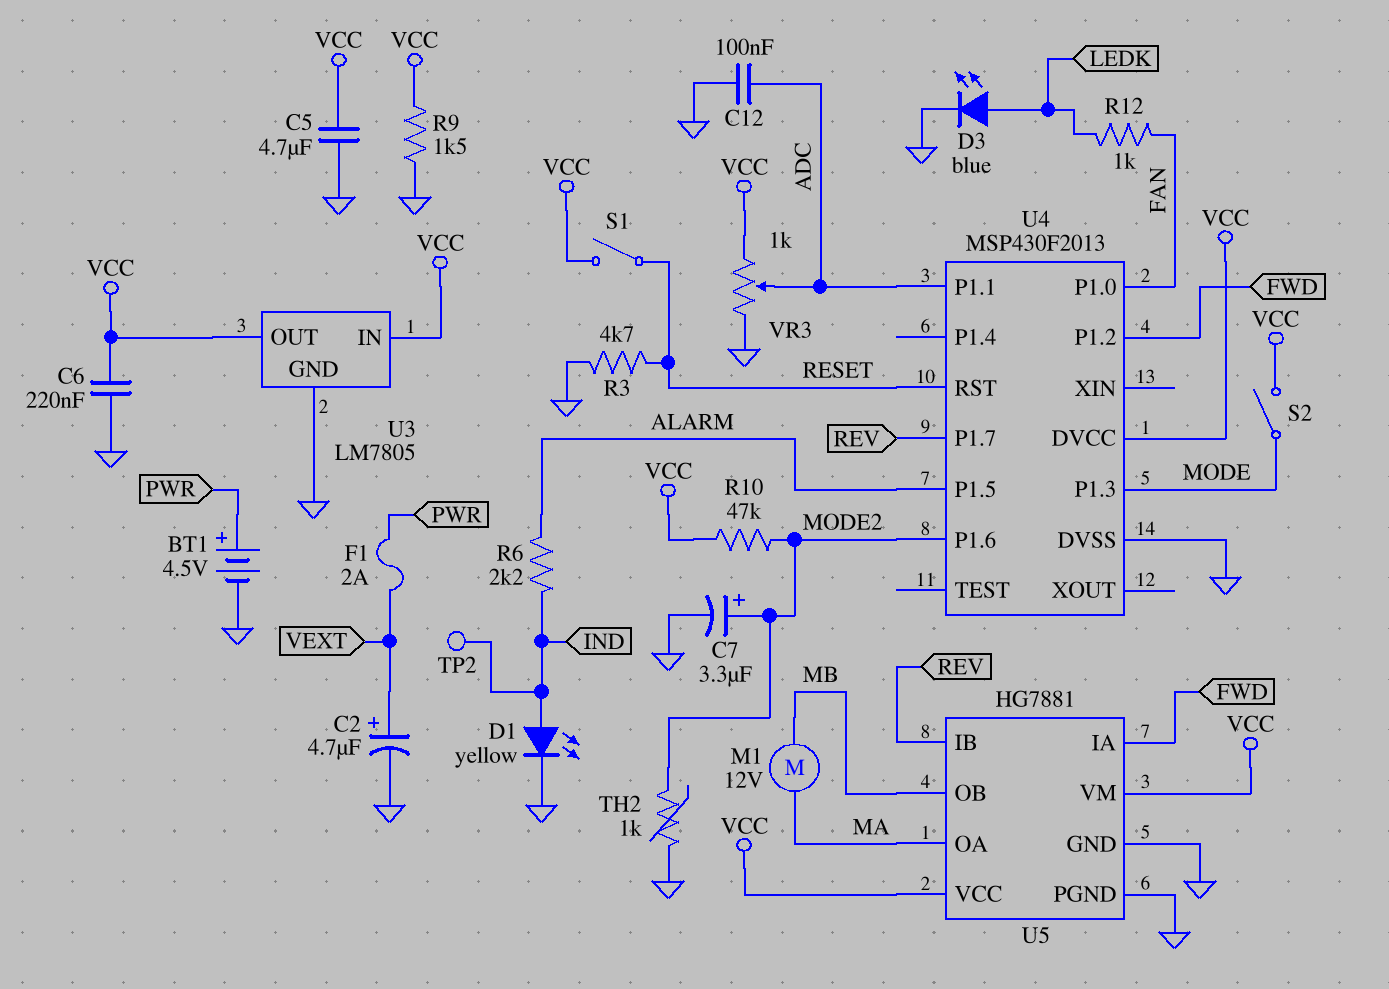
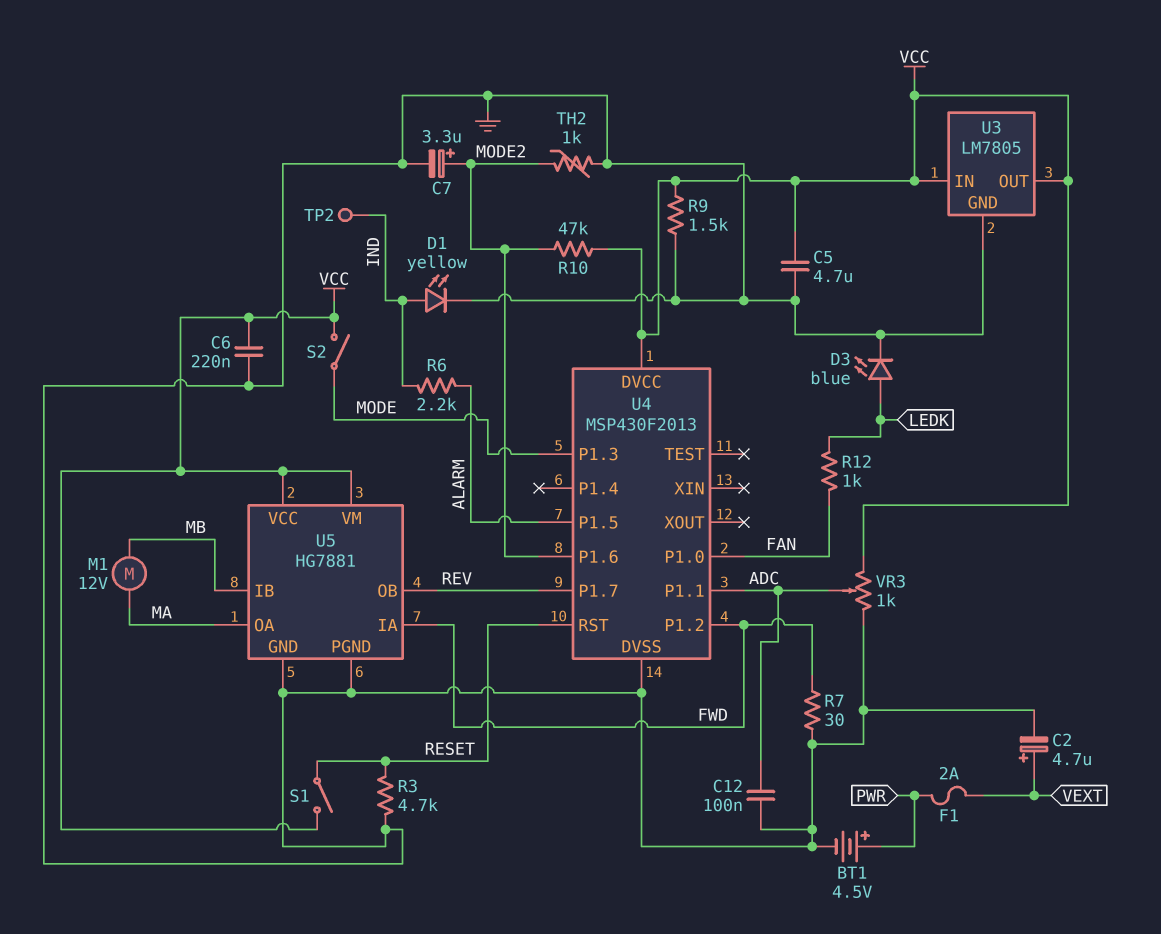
R7: none -> 30 (FWD, GND)
U5 pin IB: REV -> MB
U5 pin OB: MB -> REV

